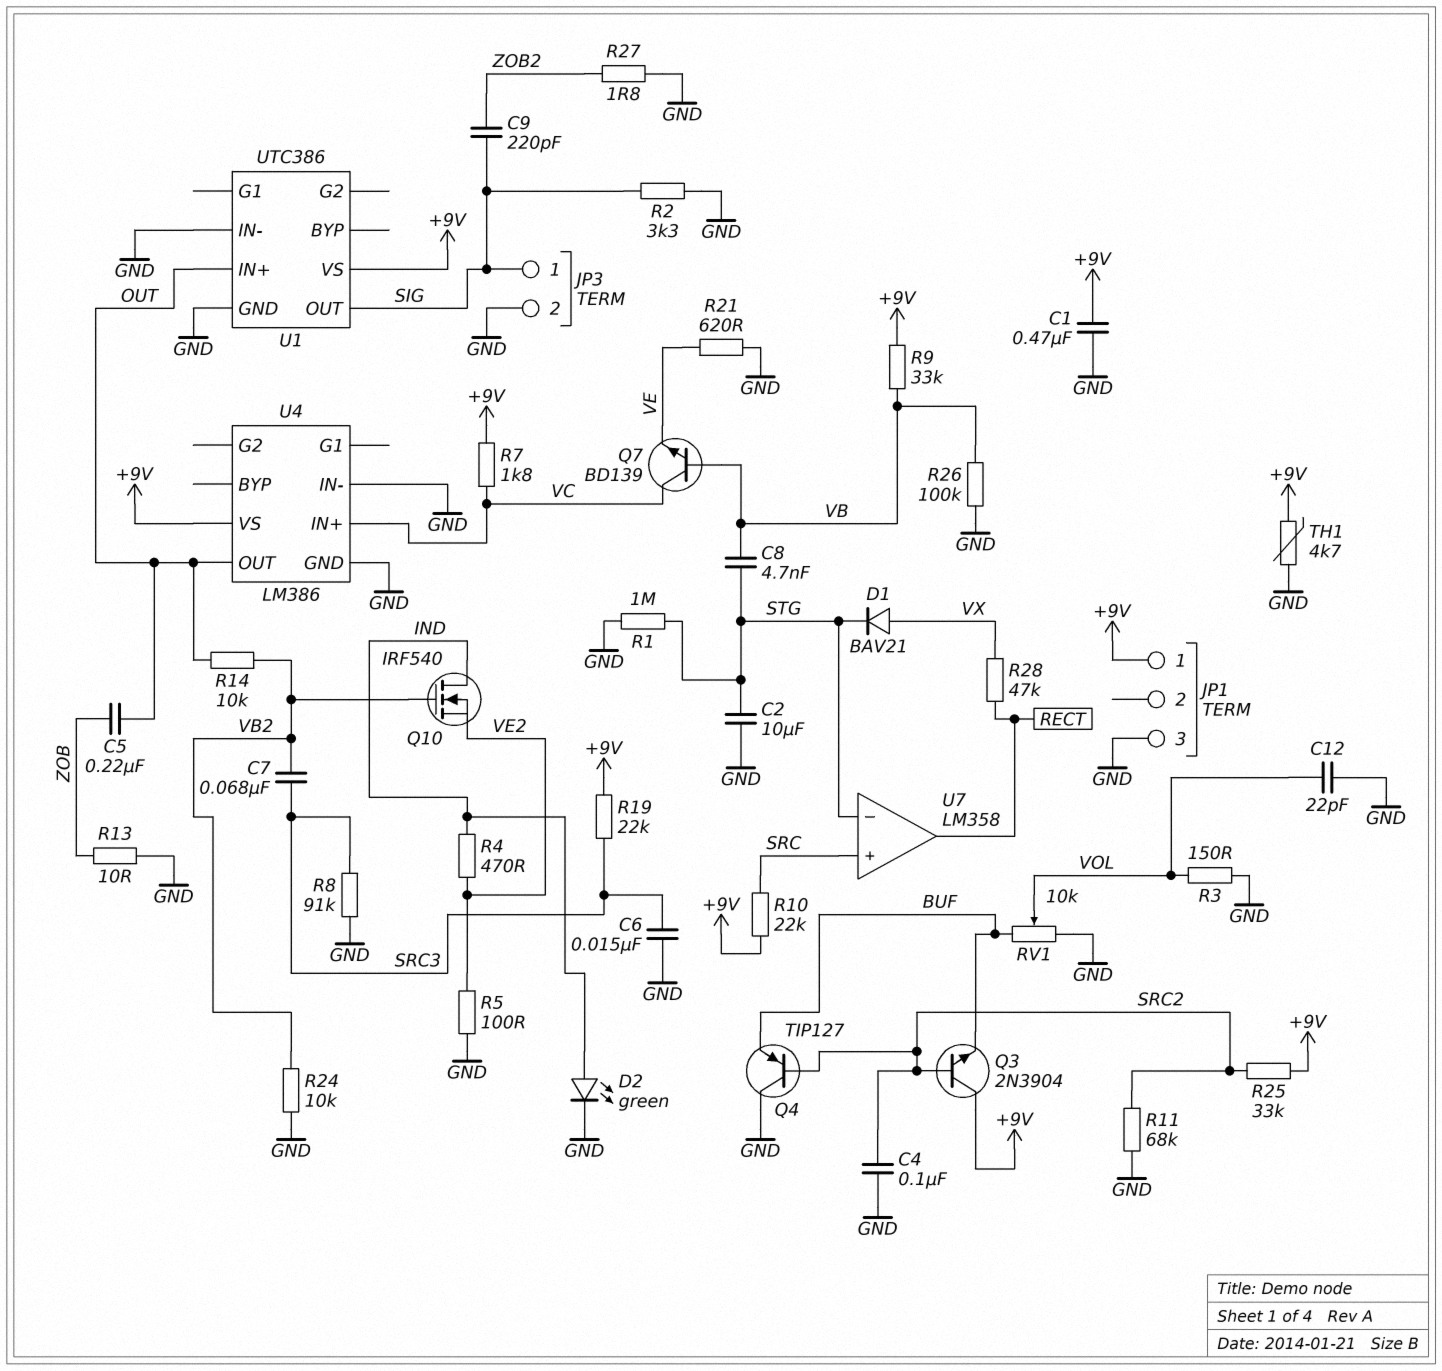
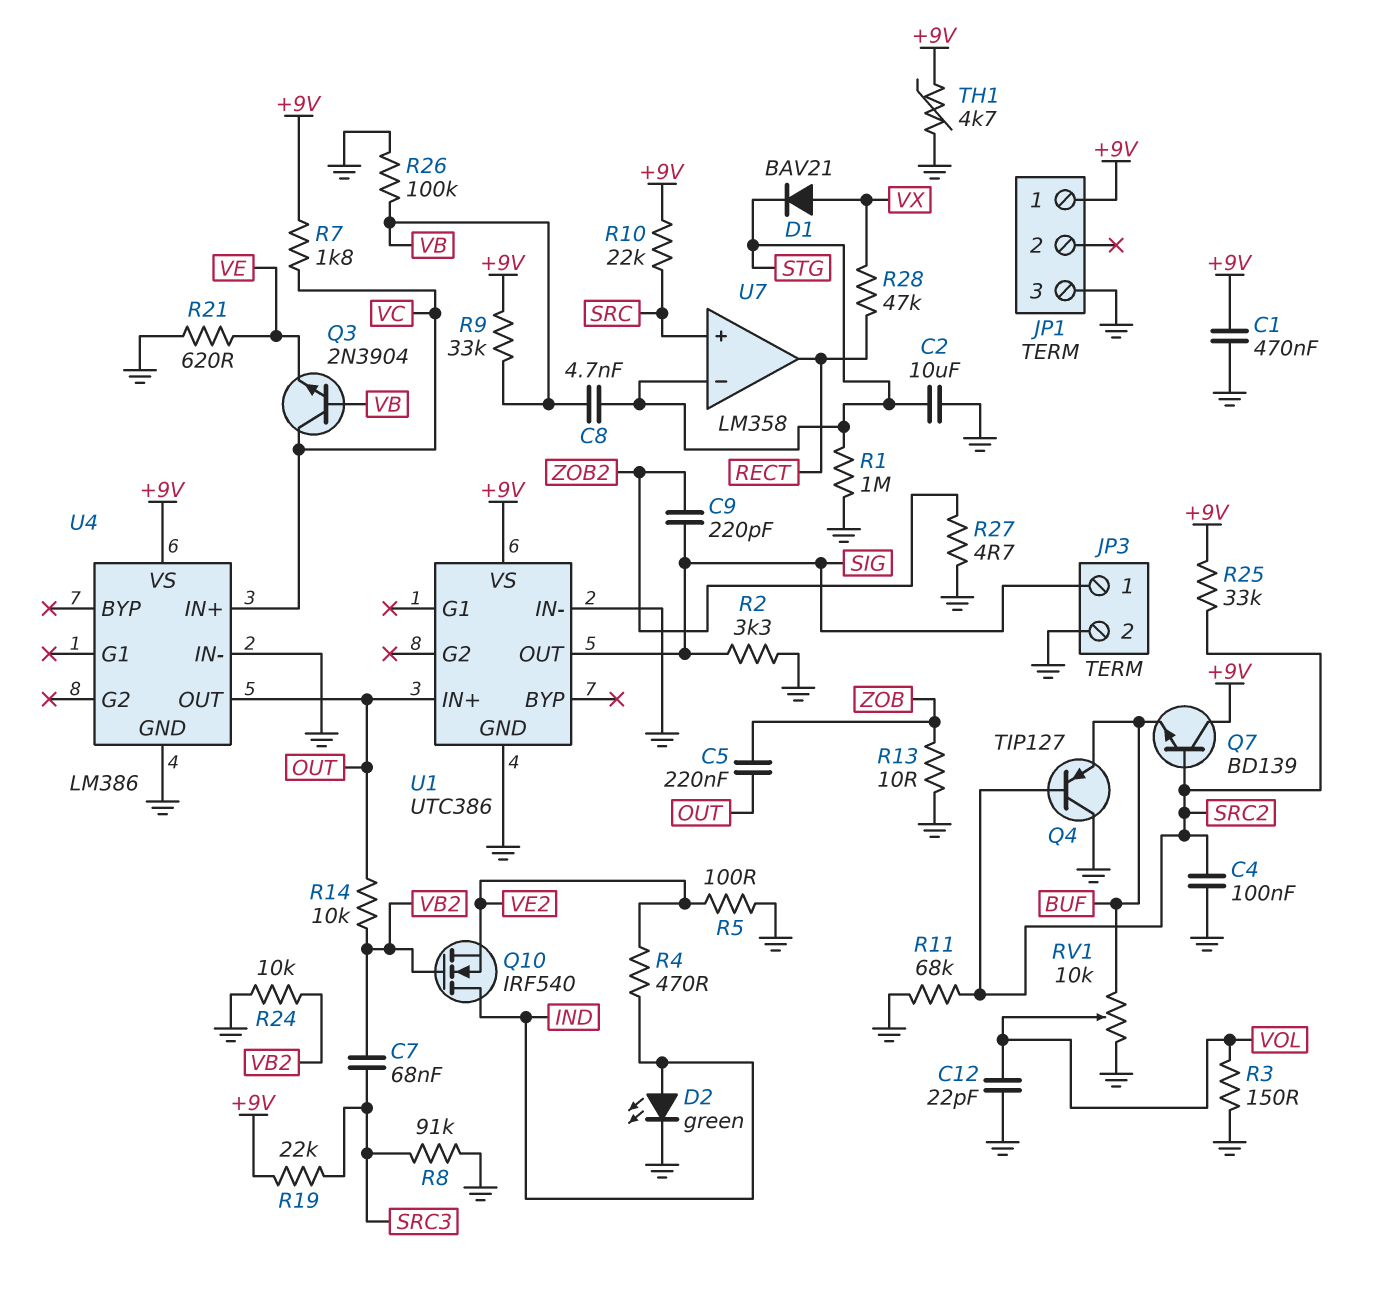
C6: 15nF (GND, SRC3) -> none
Q3: NPN 2N3904 (B SRC2, C +9V, E BUF) -> NPN 2N3904 (B VB, C VC, E VE)
Q7: NPN BD139 (B VB, C VC, E VE) -> NPN BD139 (B SRC2, C +9V, E BUF)
R27: 1.8 (GND, ZOB2) -> 4.7 (GND, ZOB2)

